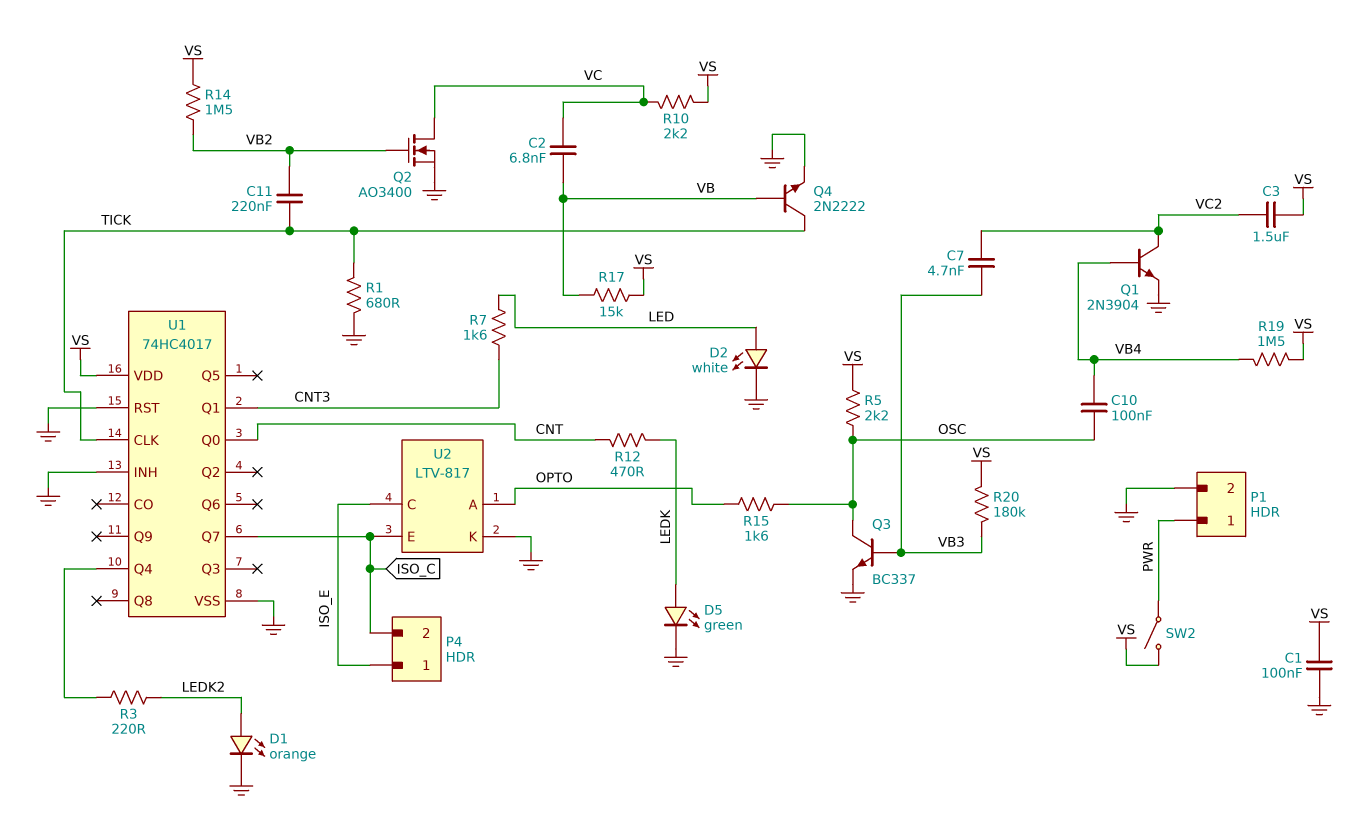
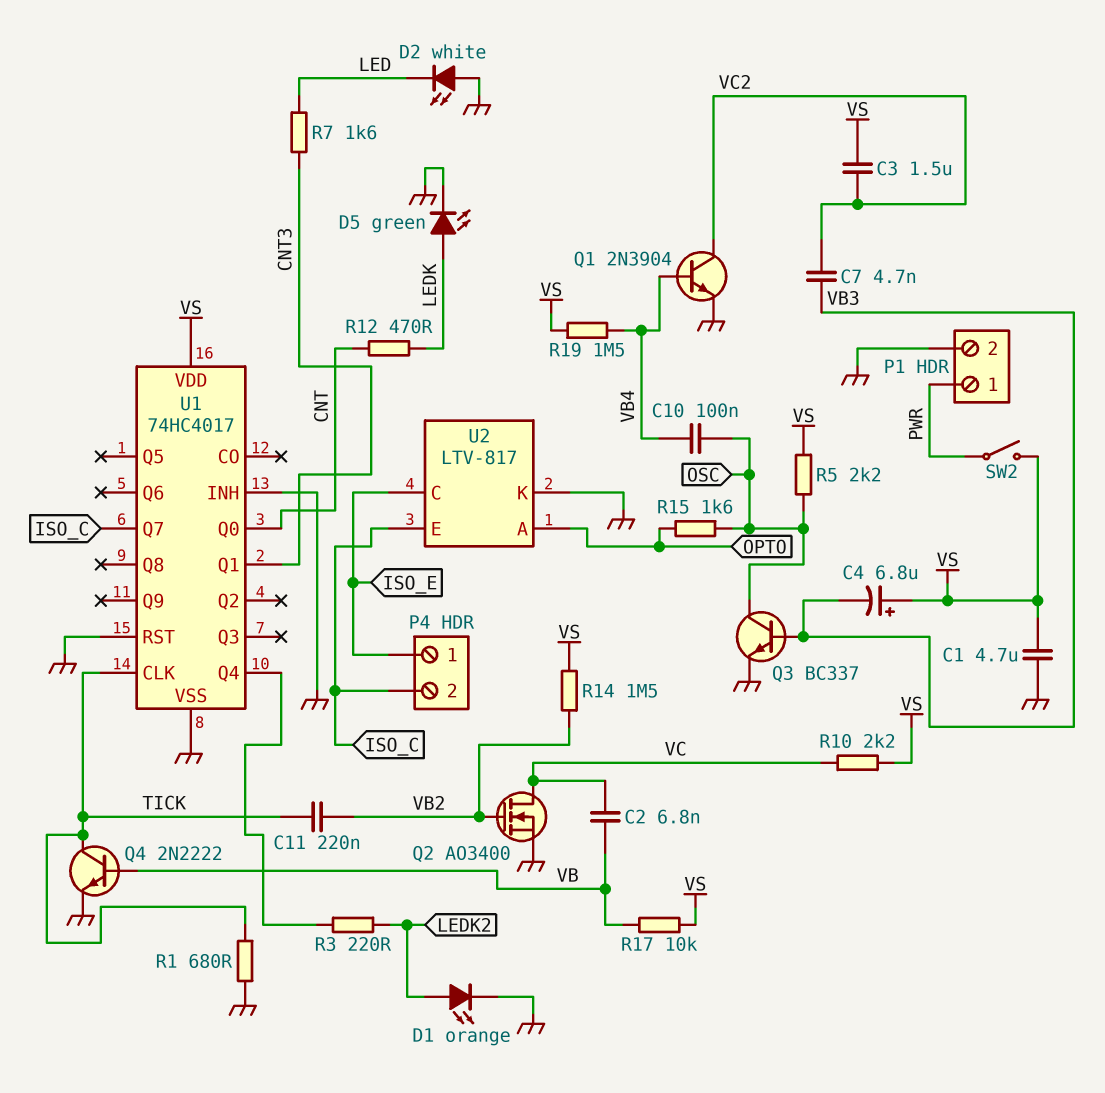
C1: 100nF (GND, VS) -> 4.7uF (GND, VS)
C4: none -> 6.8uF (plus VS, minus VB3)
D2: LED white (A LED, K GND) -> LED white (A GND, K LED)
R17: 15k (VB, VS) -> 10k (VB, VS)
R20: 180k (VB3, VS) -> none

